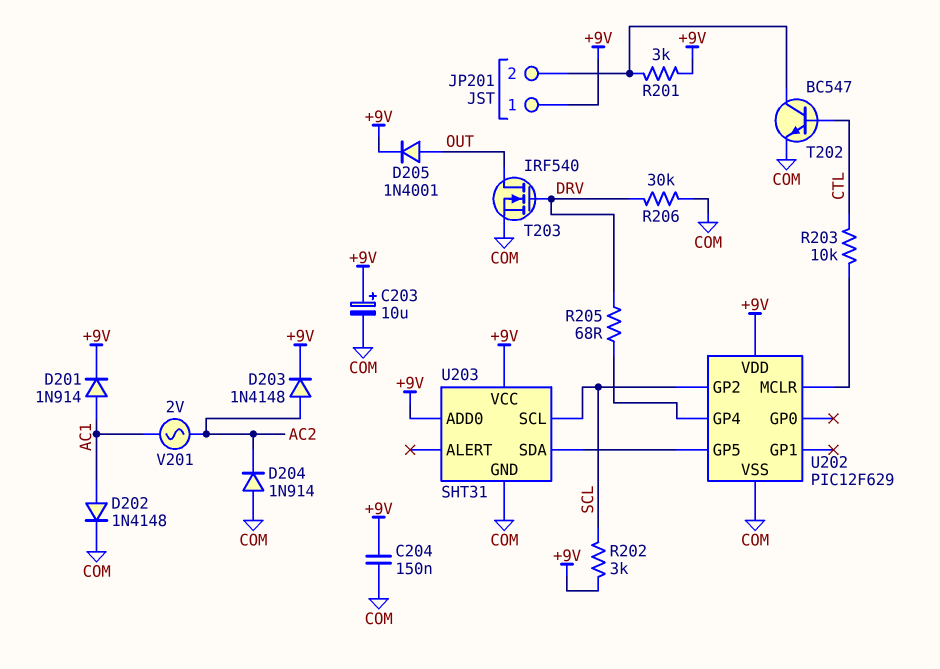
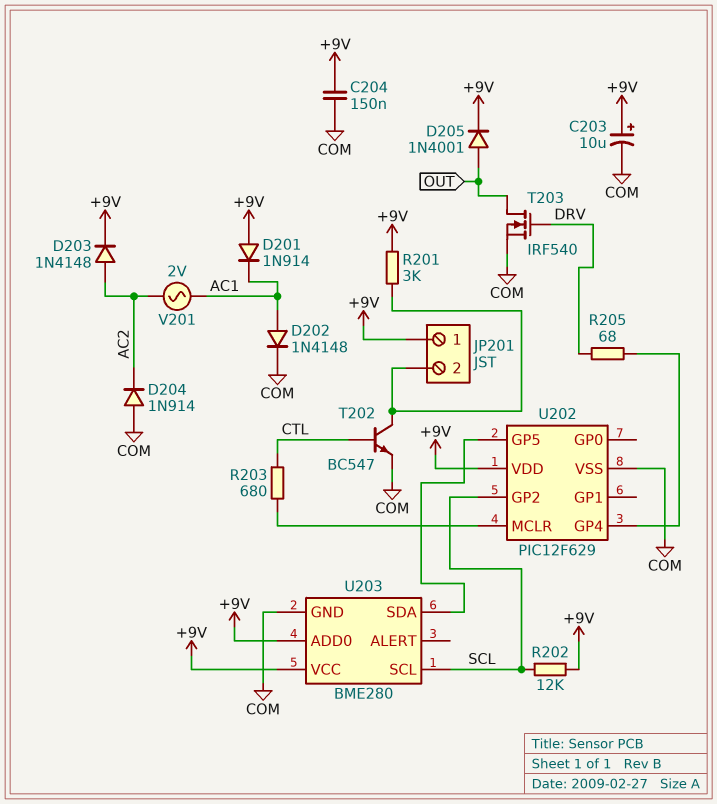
D201: diode 1N914 (A AC1, K +9V) -> diode 1N914 (A +9V, K AC1)
R202: 3k (+9V, SCL) -> 12k (+9V, SCL)
R203: 10k (CTL, U202/MCLR) -> 680 (CTL, U202/MCLR)
R206: 30k (COM, DRV) -> none
U203: SHT31 -> BME280

